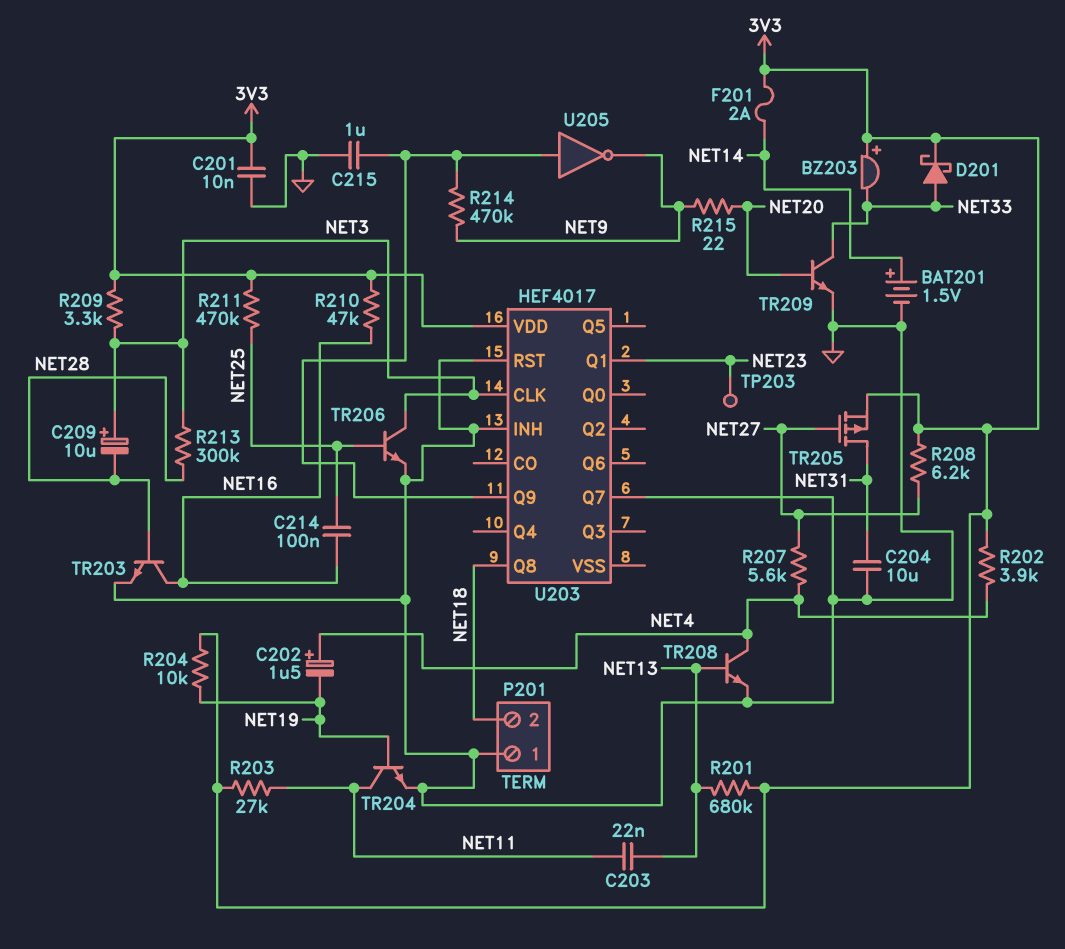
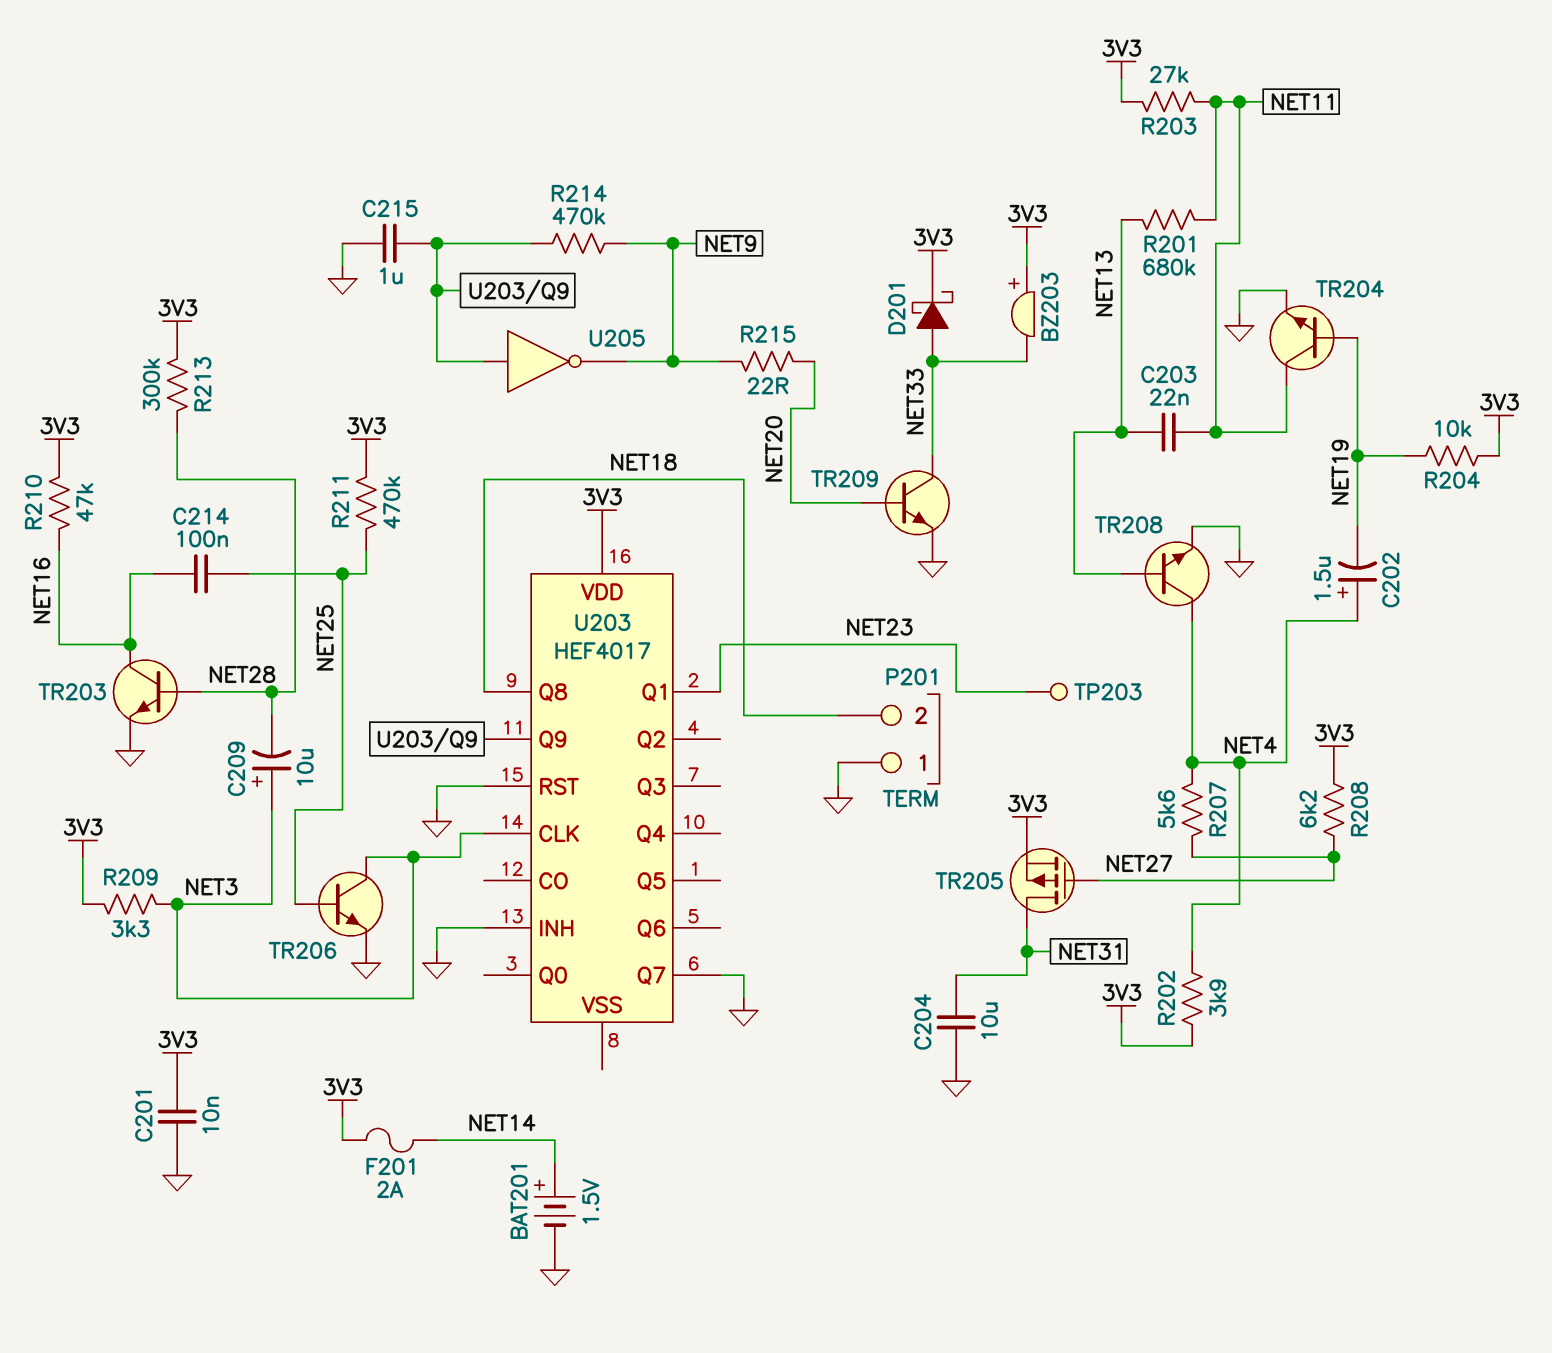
R201: 680k (3V3, NET13) -> 680k (NET11, NET13)
R213: 300k (NET3, NET28) -> 300k (3V3, NET28)

